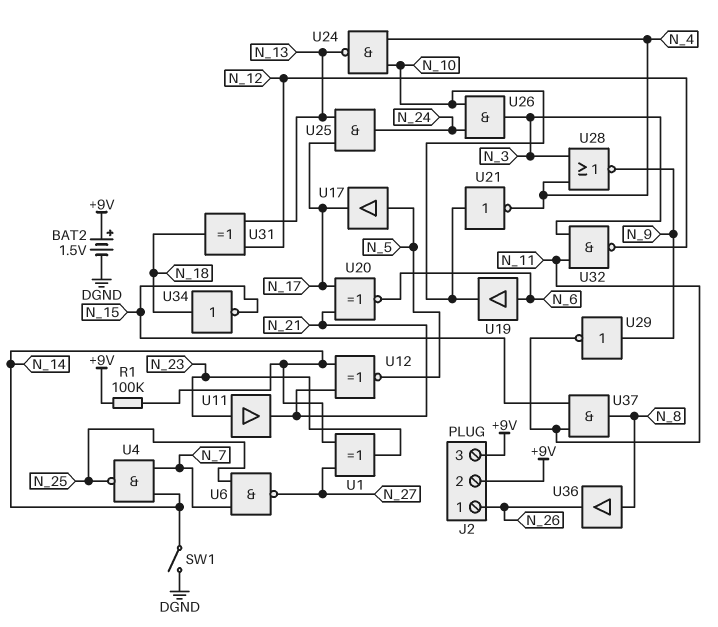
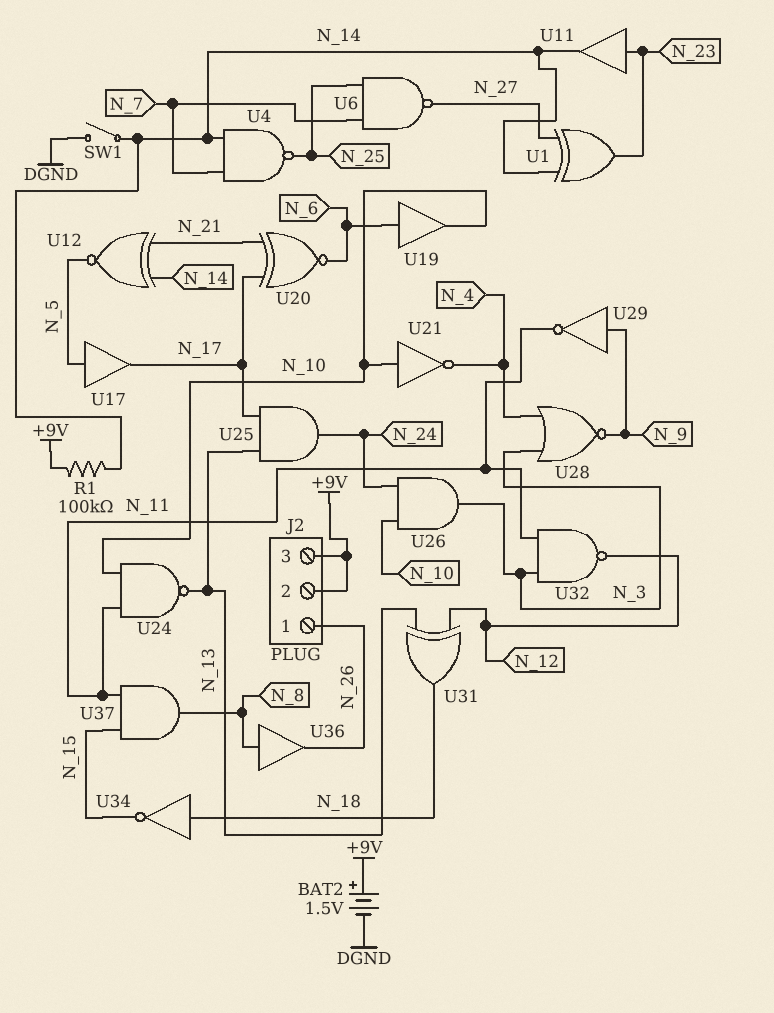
U11: buffer (in N_23, out N_21) -> buffer (in N_23, out N_14)
U24: NAND (in N_4, in N_10, out N_13) -> NAND (in N_10, in N_11, out N_13)

